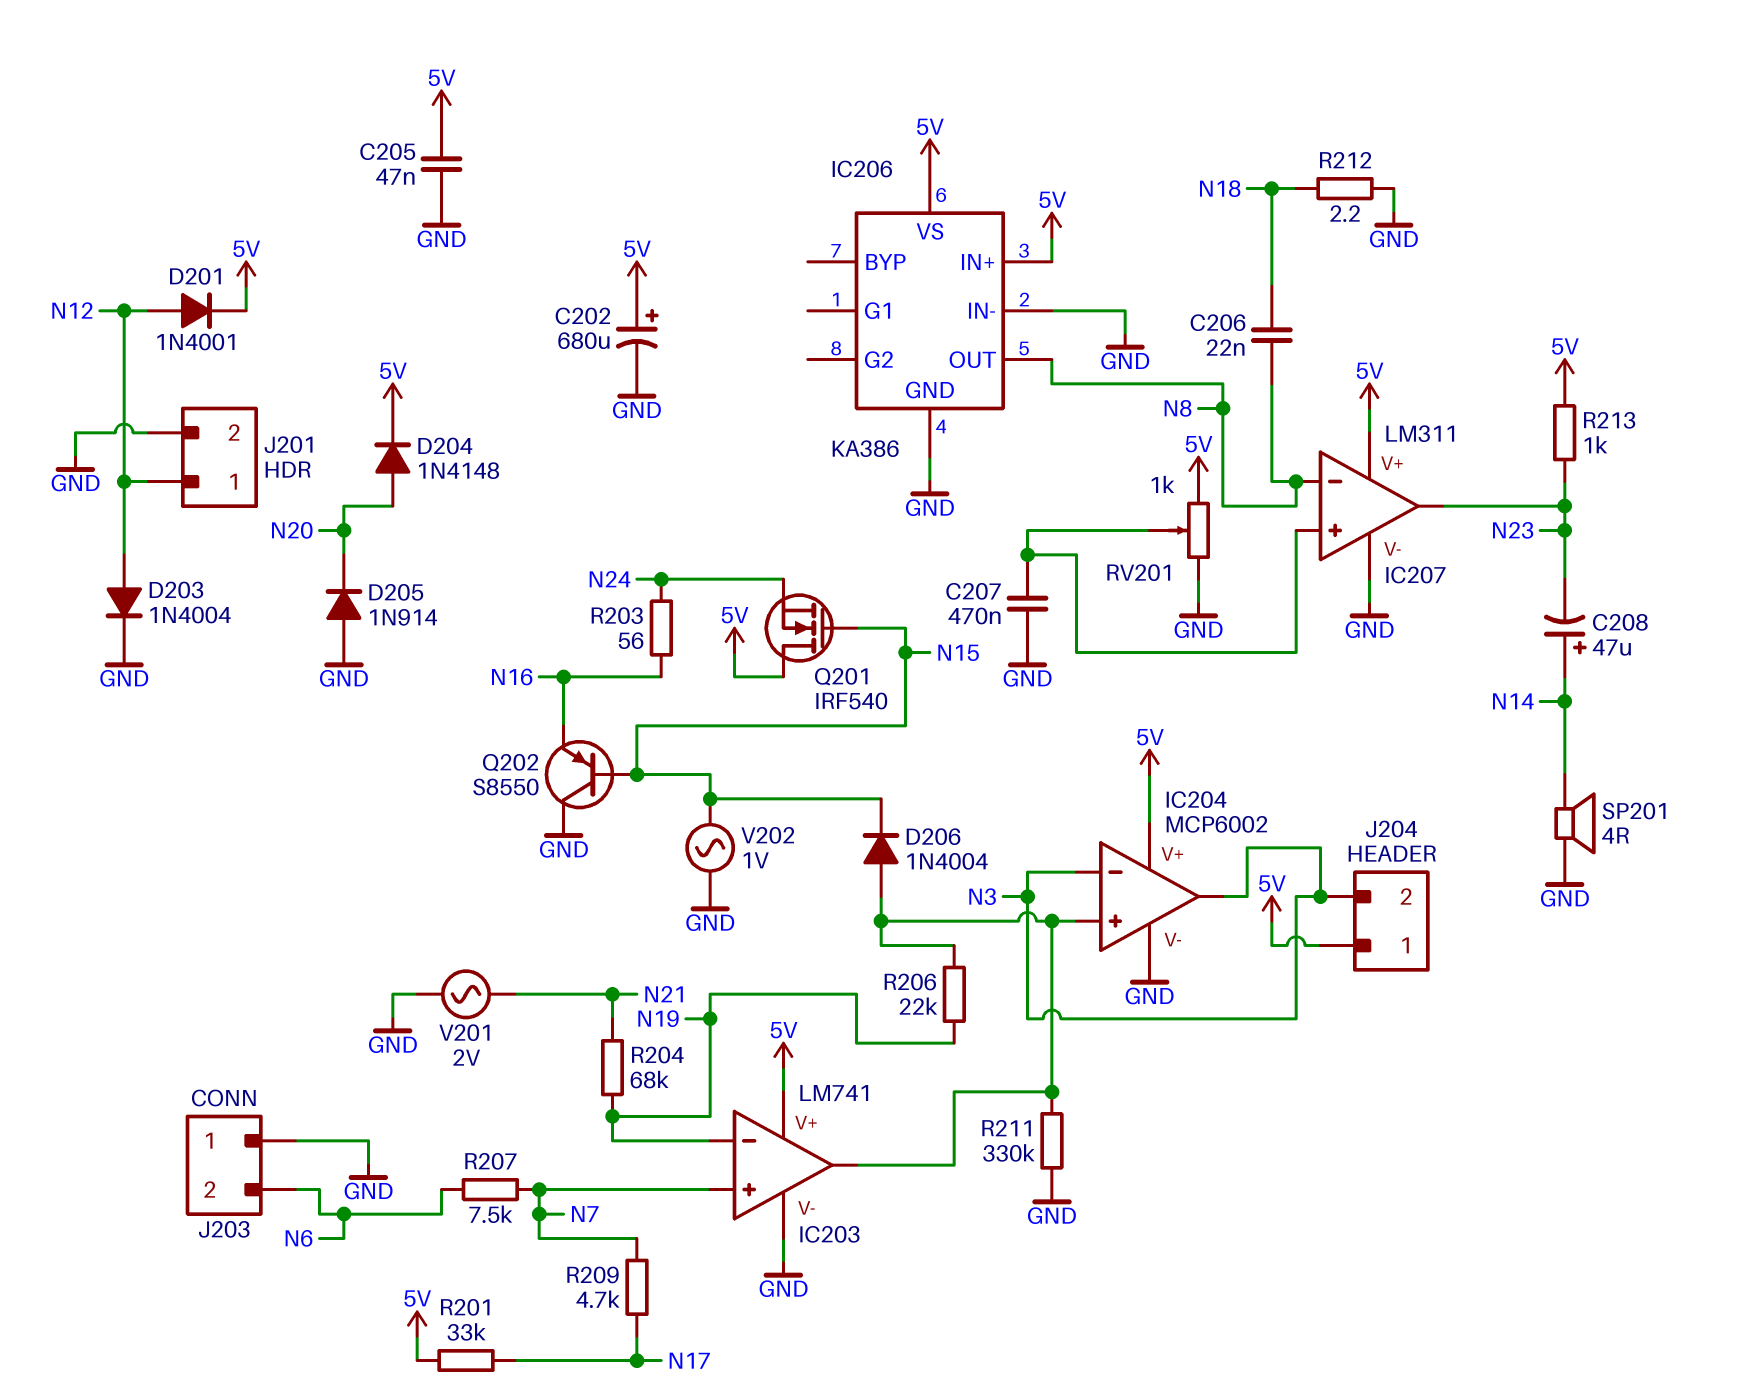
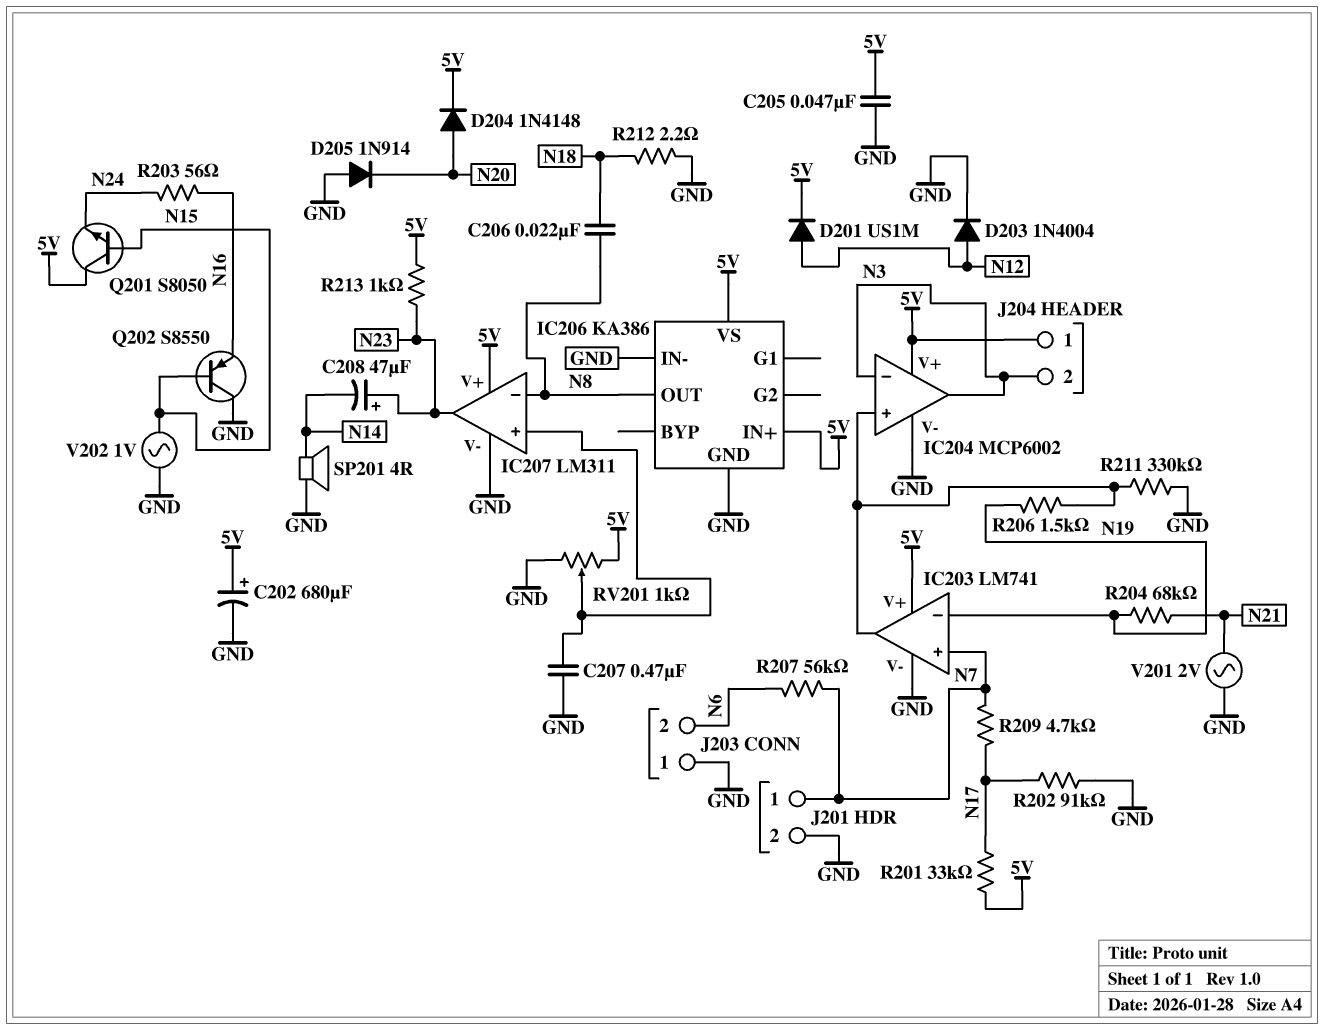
C208: 47uF (plus N14, minus N23) -> 47uF (plus N23, minus N14)
D201: diode 1N4001 (A N12, K 5V) -> diode US1M (A N12, K 5V)
D206: diode 1N4004 (A IC203/out, K N15) -> none
J201 pin 1: N12 -> N7
Q201: NMOS IRF540 (G N15, D 5V, S N24) -> NPN S8050 (B N15, C 5V, E N24)
R202: none -> 91k (GND, N17)
R206: 22k (IC203/out, N19) -> 1.5k (IC203/out, N19)
R207: 7.5k (N6, N7) -> 56k (N6, N7)

